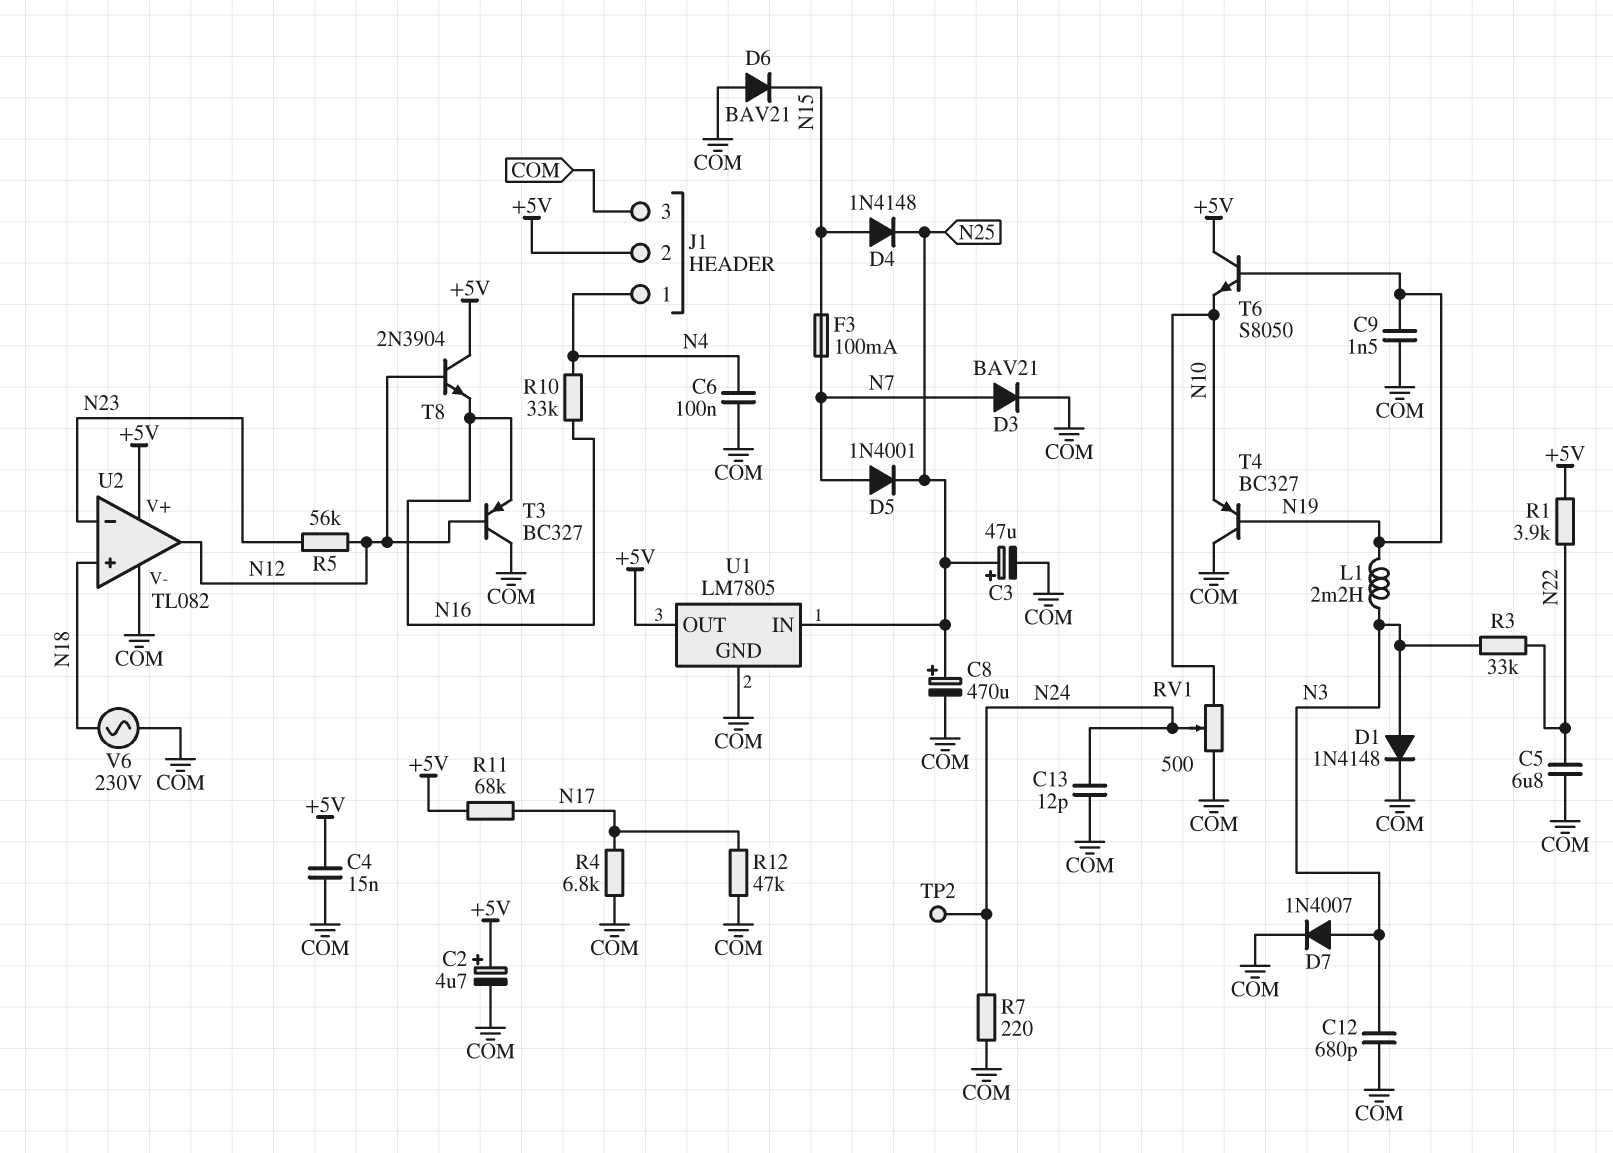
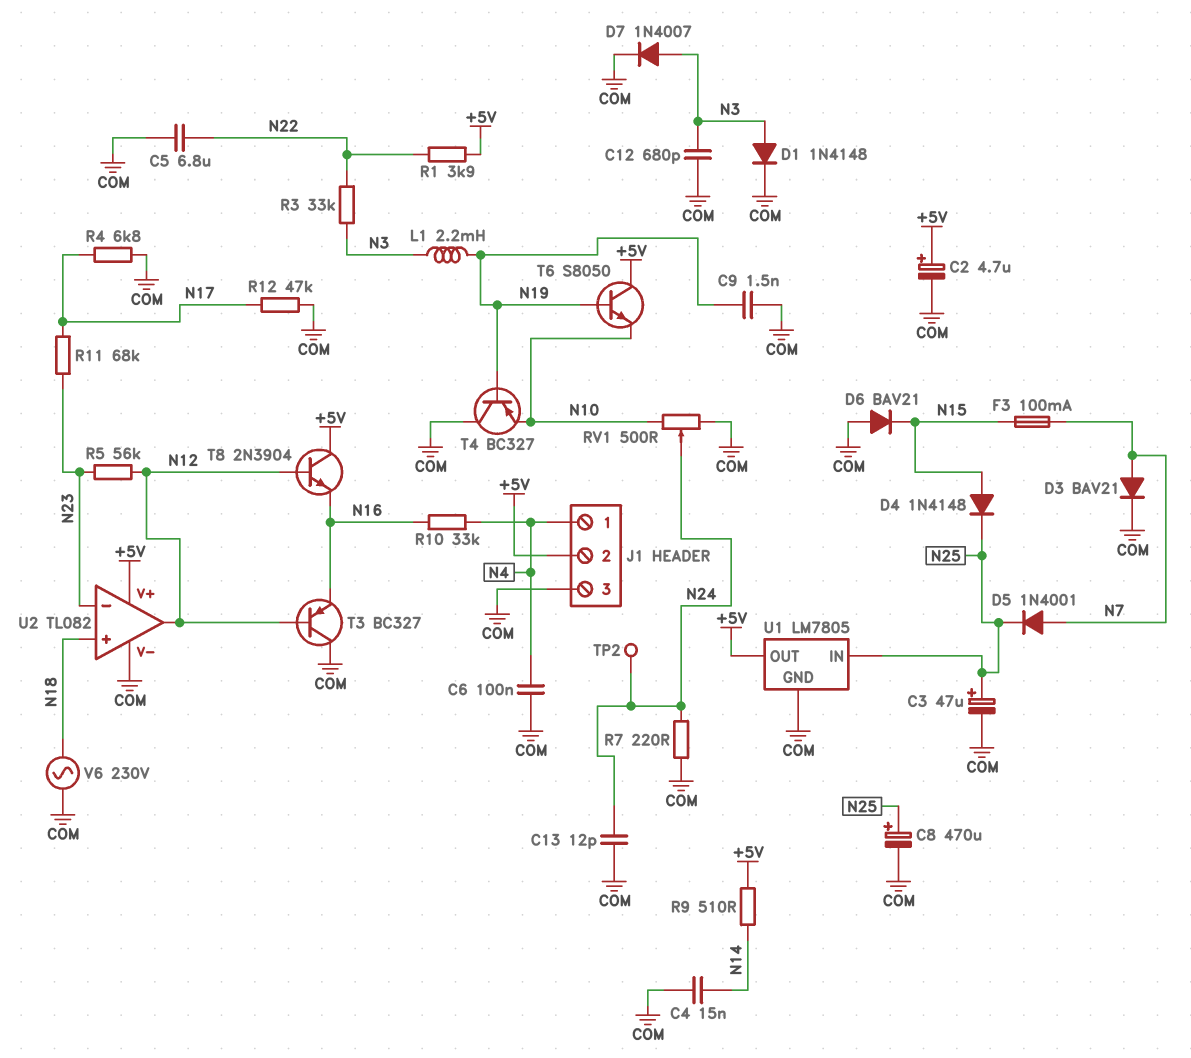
C4: 15nF (+5V, COM) -> 15nF (COM, N14)
R9: none -> 510 (+5V, N14)
R11: 68k (+5V, N17) -> 68k (N17, N23)

